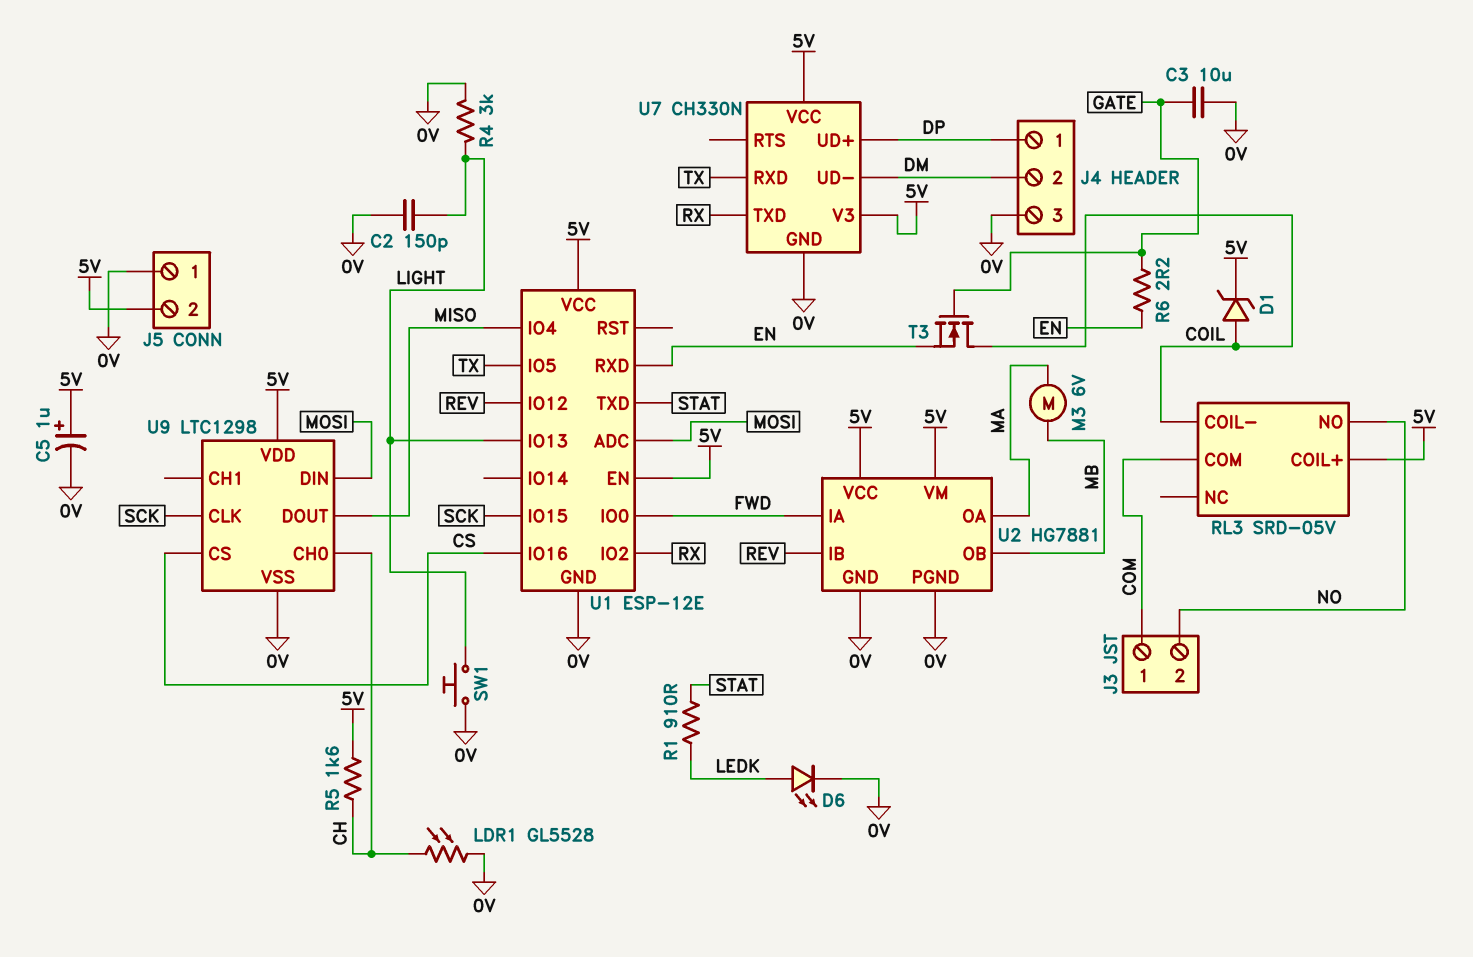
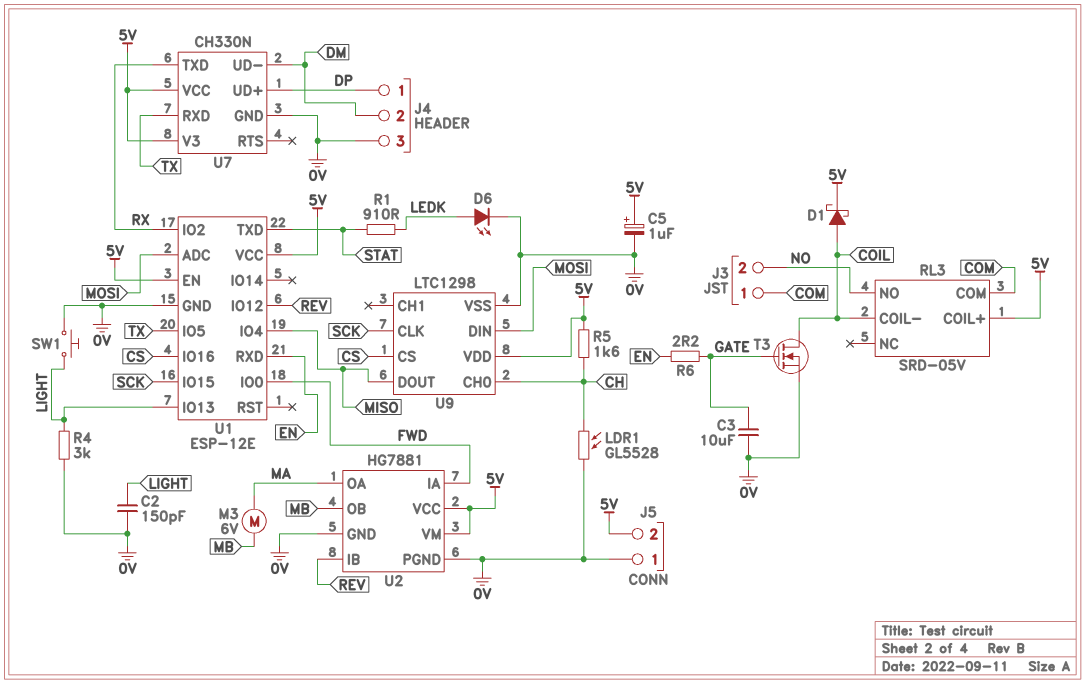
D1: zener (A COIL, K 5V) -> schottky (A COIL, K 5V)
T3: NMOS (G GATE, D COIL, S EN) -> NMOS (G GATE, D COIL, S 0V)

